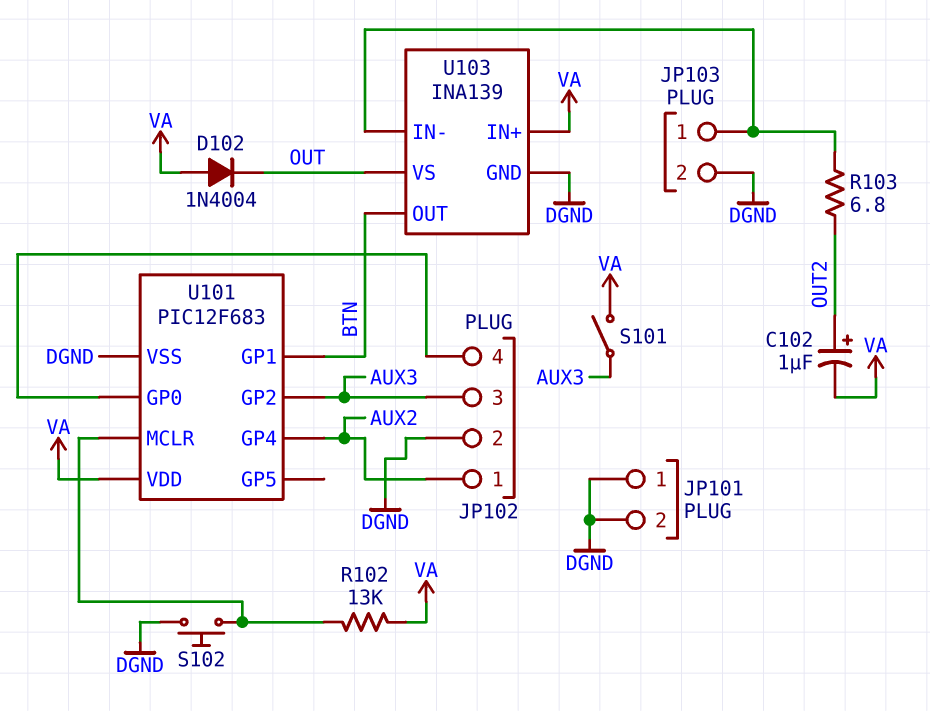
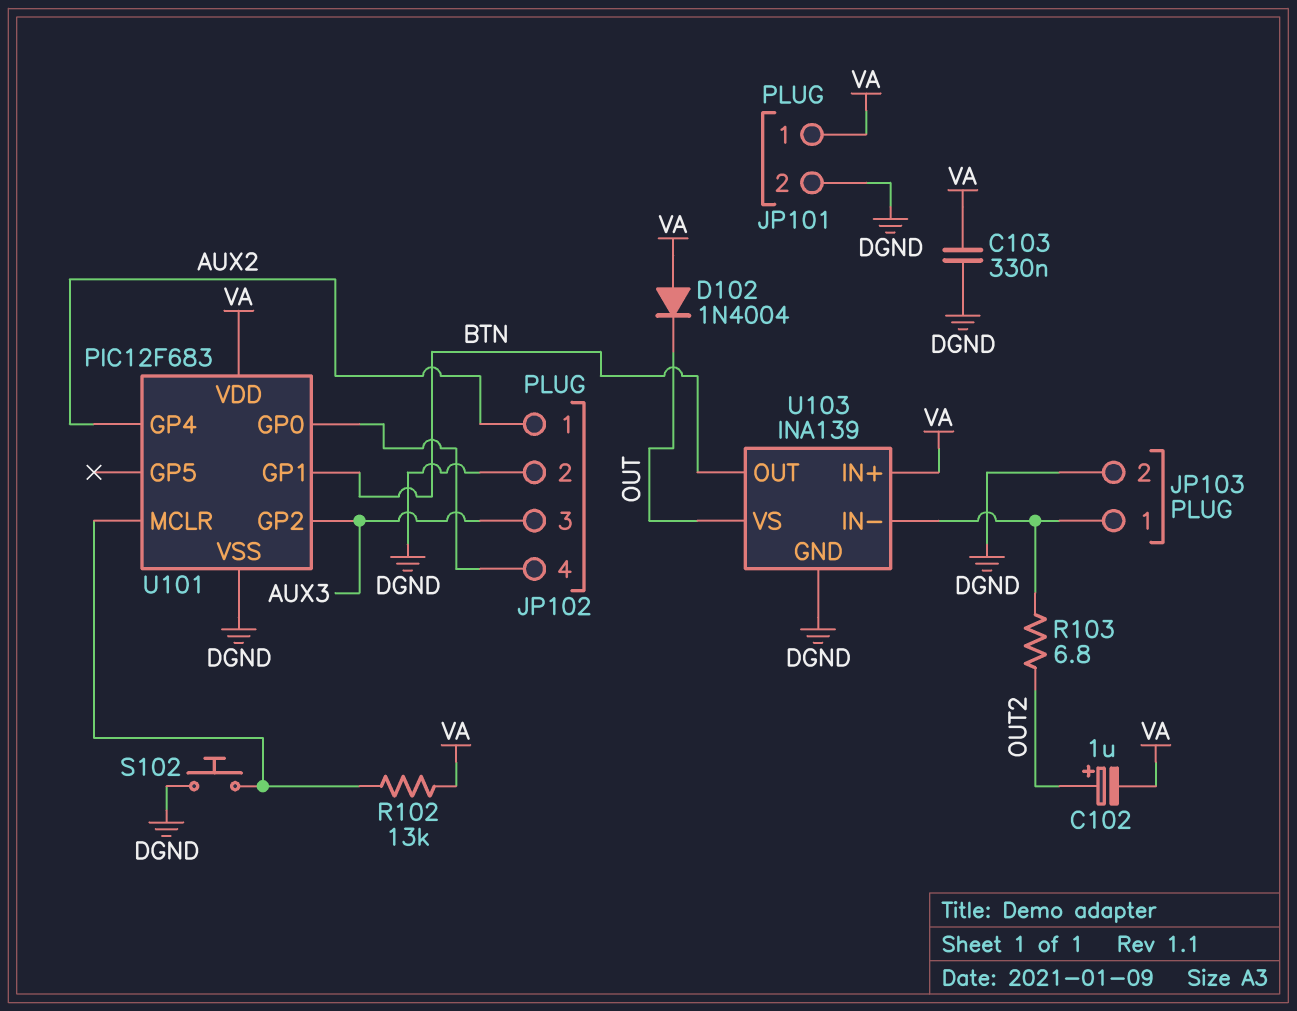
C103: none -> 330nF (DGND, VA)
JP101 pin 1: DGND -> VA
S101: switch (AUX3, VA) -> none

